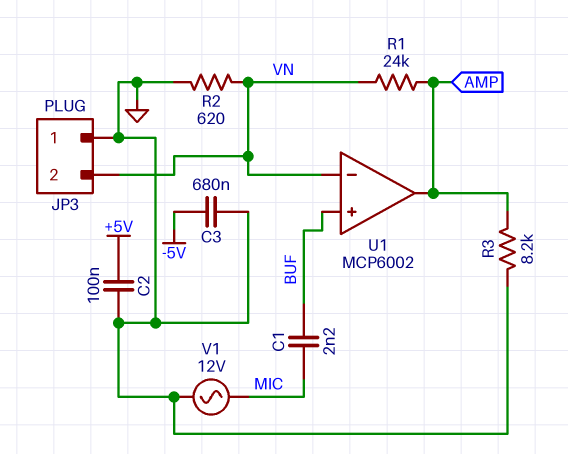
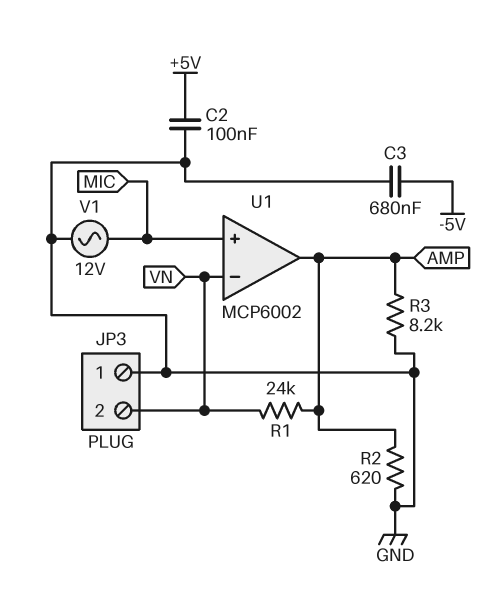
C1: 2.2nF (BUF, MIC) -> none
R2: 620 (GND, VN) -> 620 (AMP, GND)
U1 pin in+: BUF -> MIC

